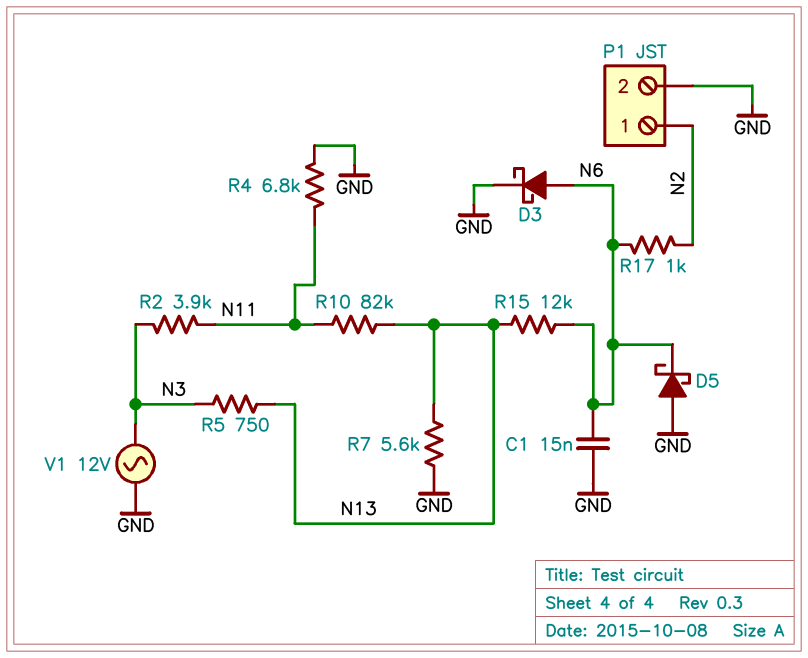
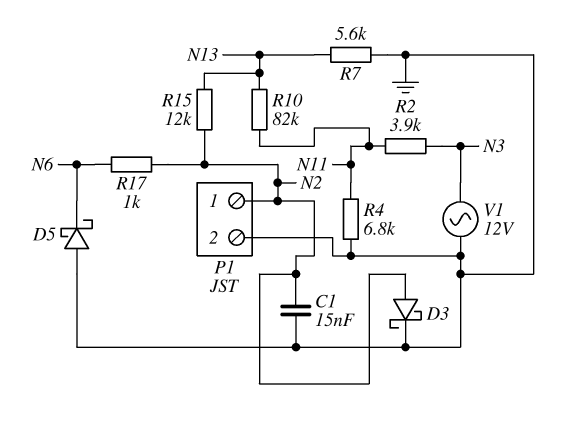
C1: 15nF (GND, N6) -> 15nF (GND, N2)
D3: schottky (A N6, K GND) -> schottky (A N2, K GND)
R5: 750 (N3, N13) -> none
R15: 12k (N6, N13) -> 12k (N2, N13)

